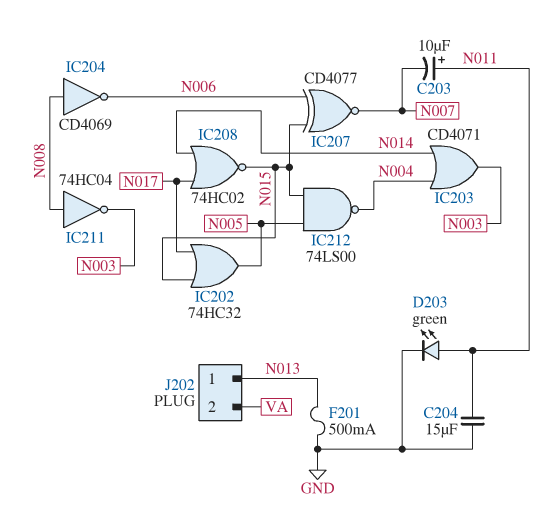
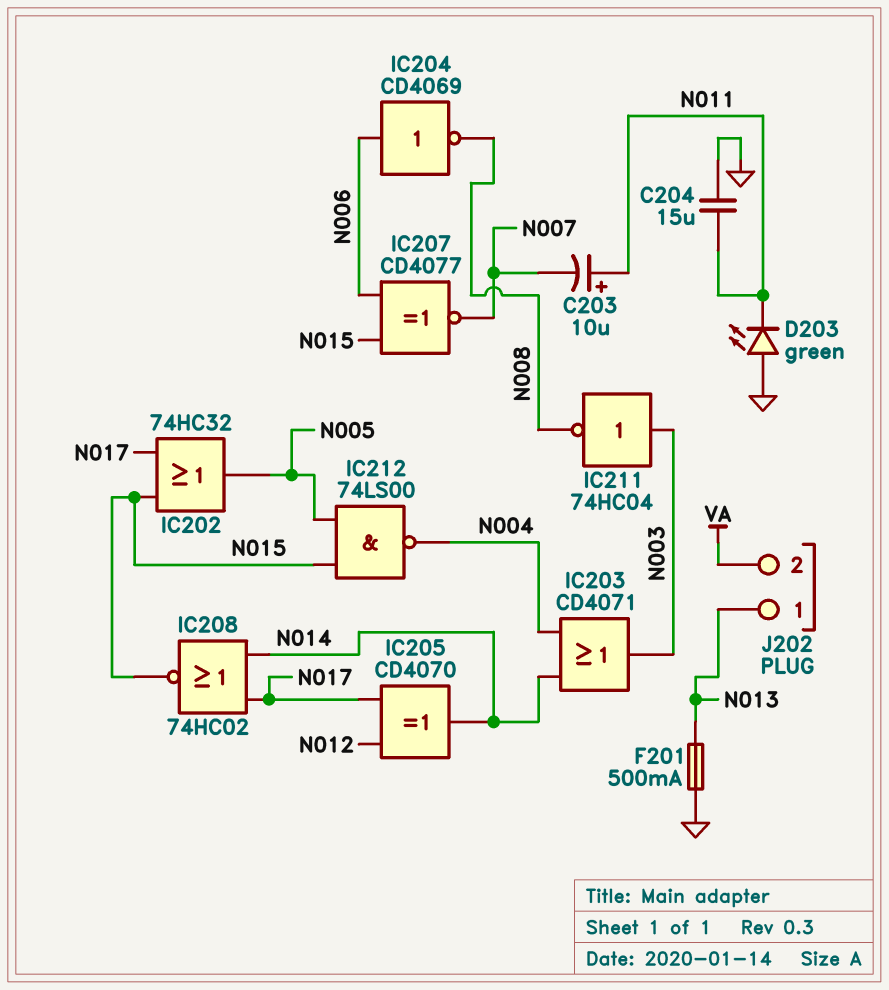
D203: LED green (A N011, K GND) -> LED green (A GND, K N011)
IC204: NOT CD4069 (in N008, out N006) -> NOT CD4069 (in N006, out N008)
IC205: none -> XOR CD4070 (in N012, in N017, out N014)
IC211: NOT 74HC04 (in N008, out N003) -> NOT 74HC04 (in N003, out N008)

